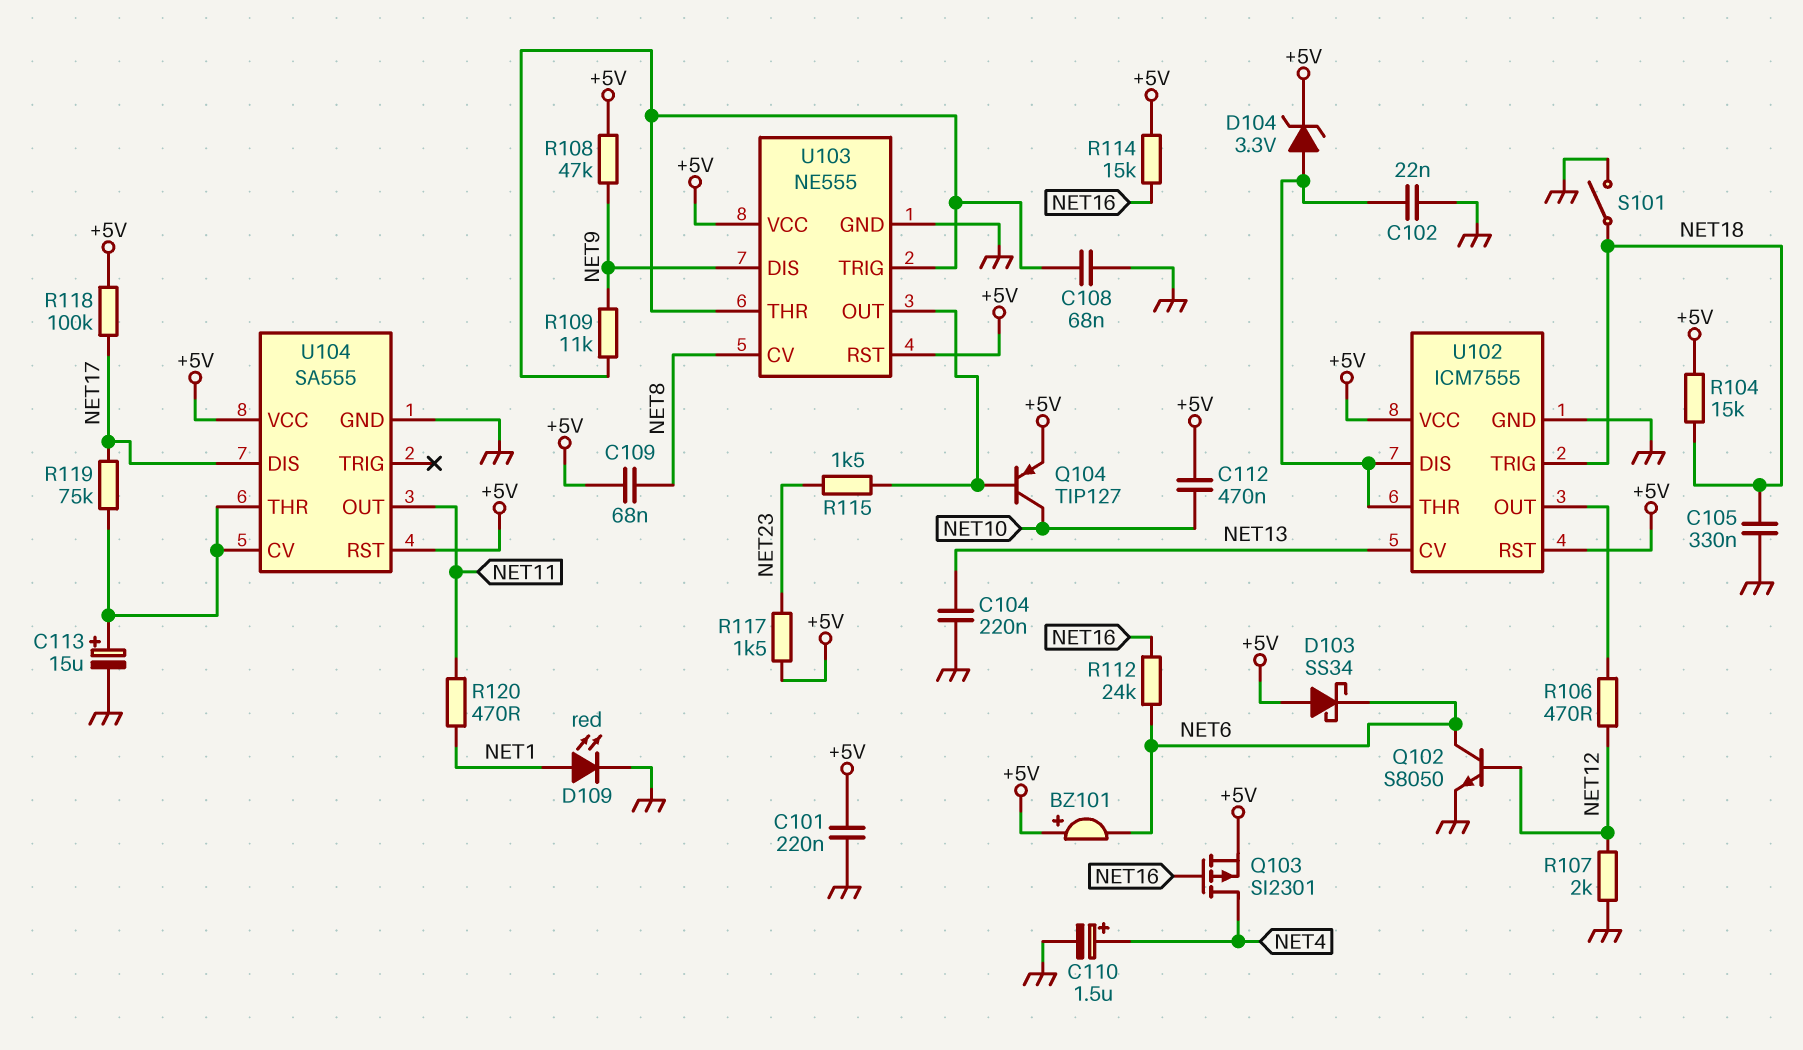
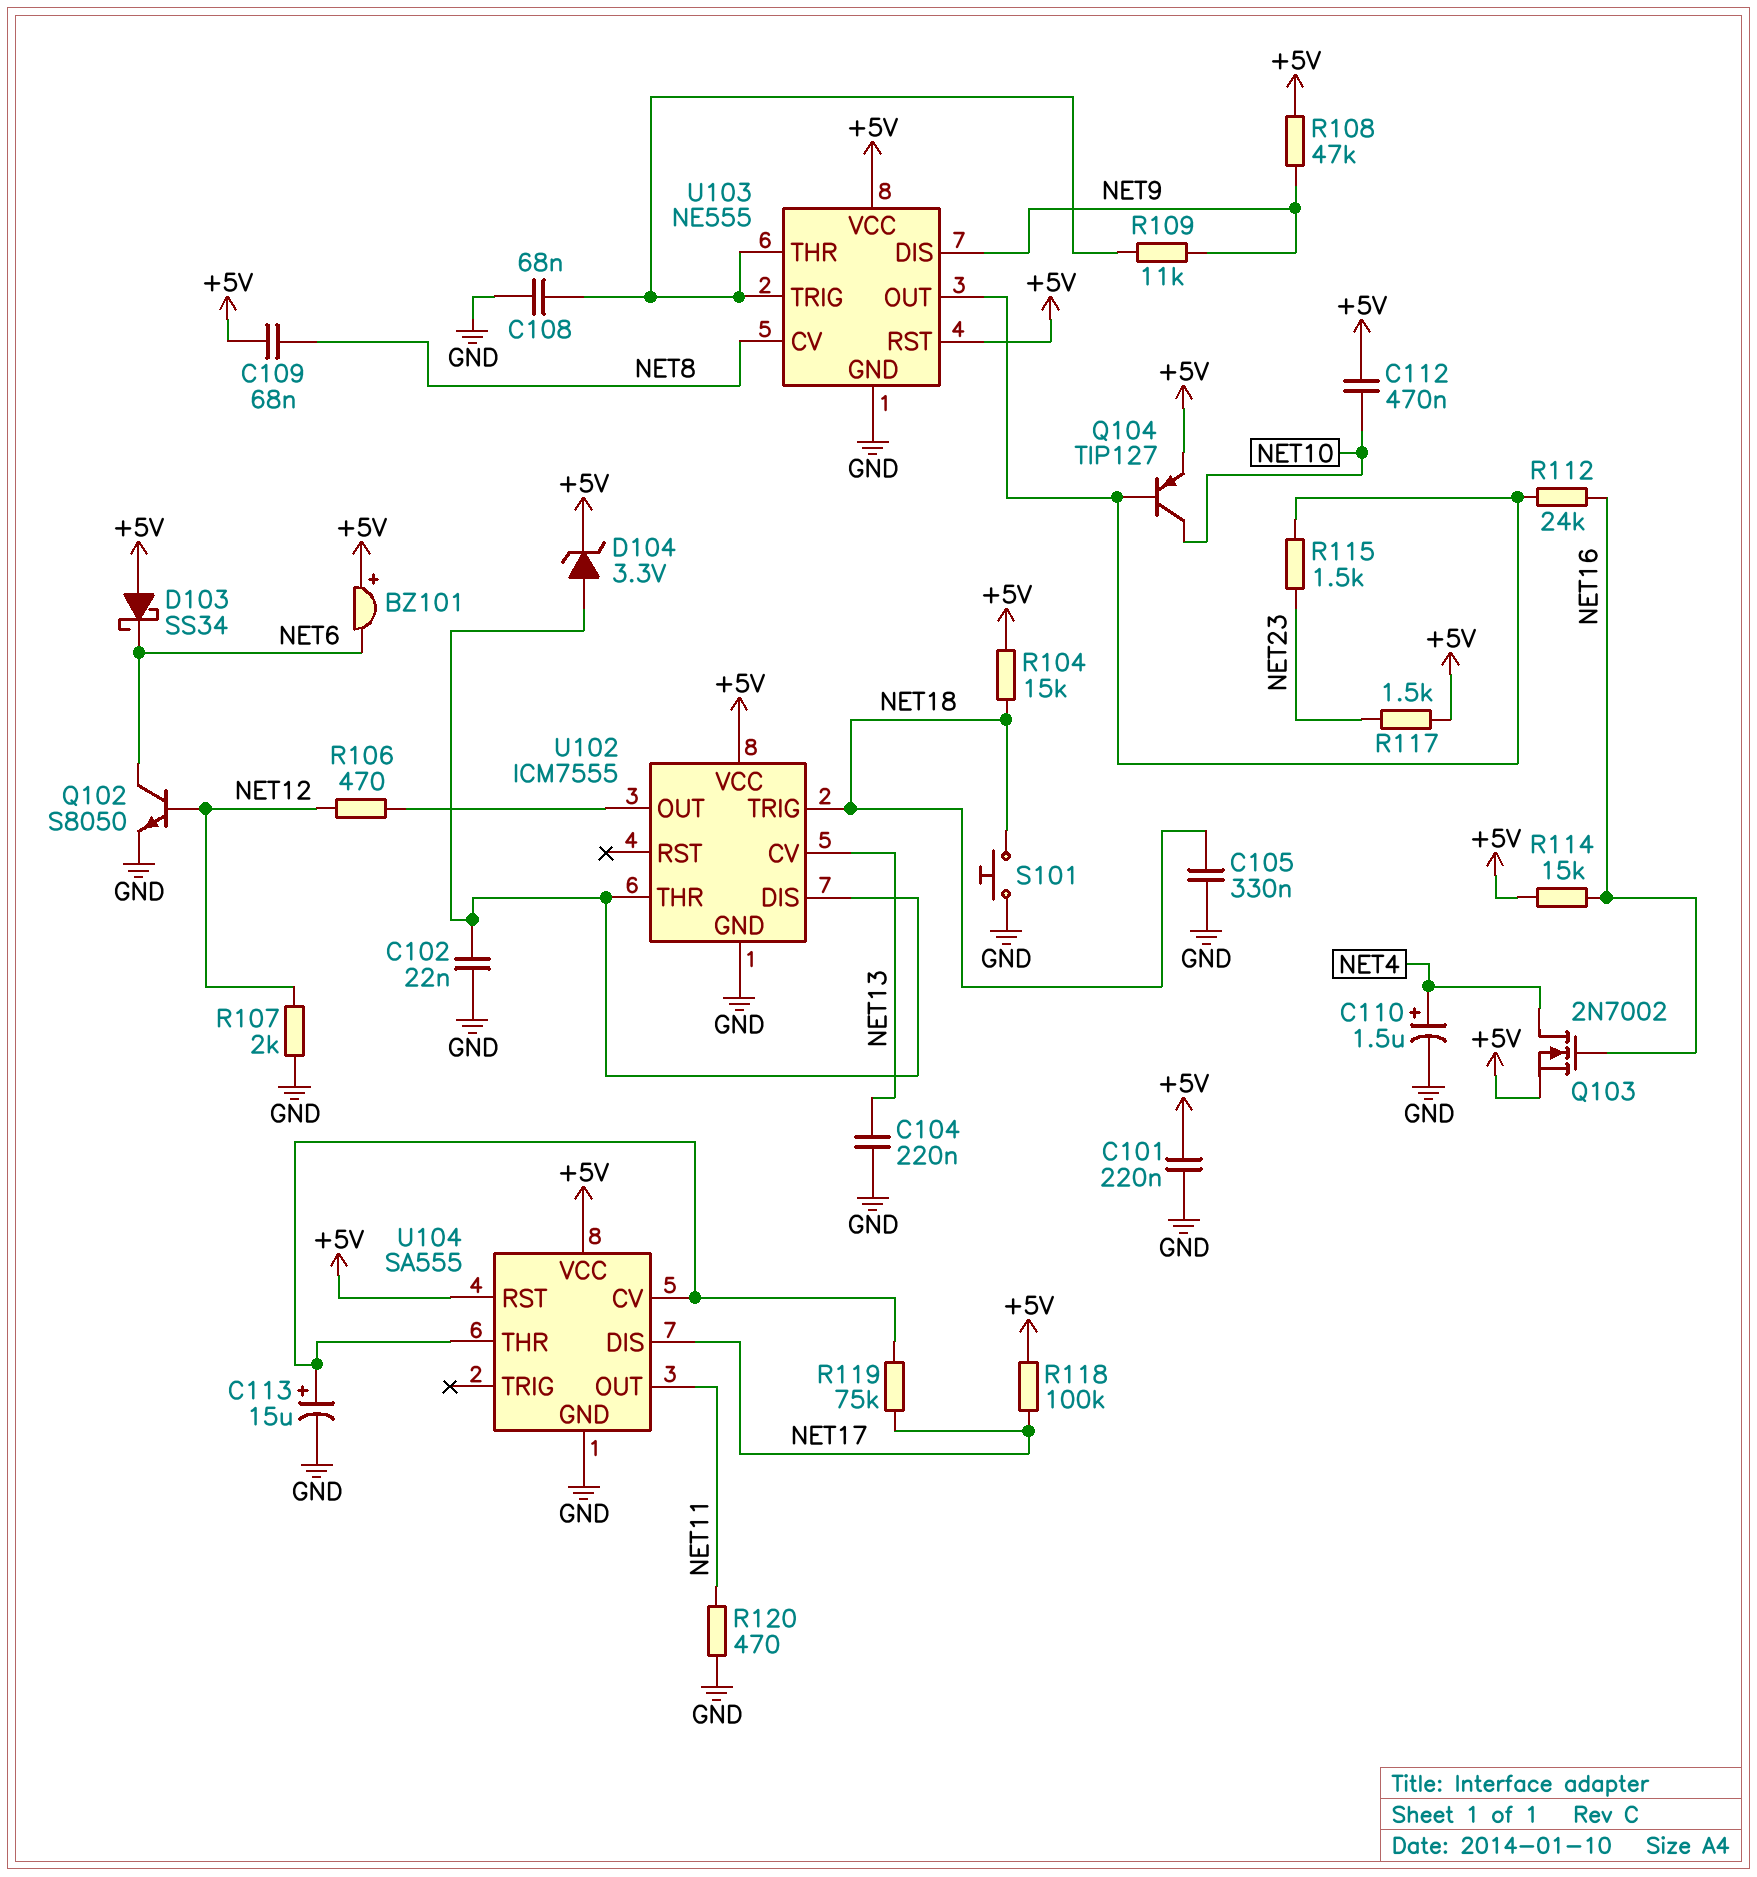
D109: LED red (A NET1, K GND) -> none
Q103: PMOS SI2301 (G NET16, D NET4, S +5V) -> NMOS 2N7002 (G NET16, D NET4, S +5V)
R112: 24k (NET6, NET16) -> 24k (NET16, U103/OUT)
R120: 470 (NET1, NET11) -> 470 (GND, NET11)
S101: switch (GND, NET18) -> button (GND, NET18)
U102 pin RST: +5V -> none

